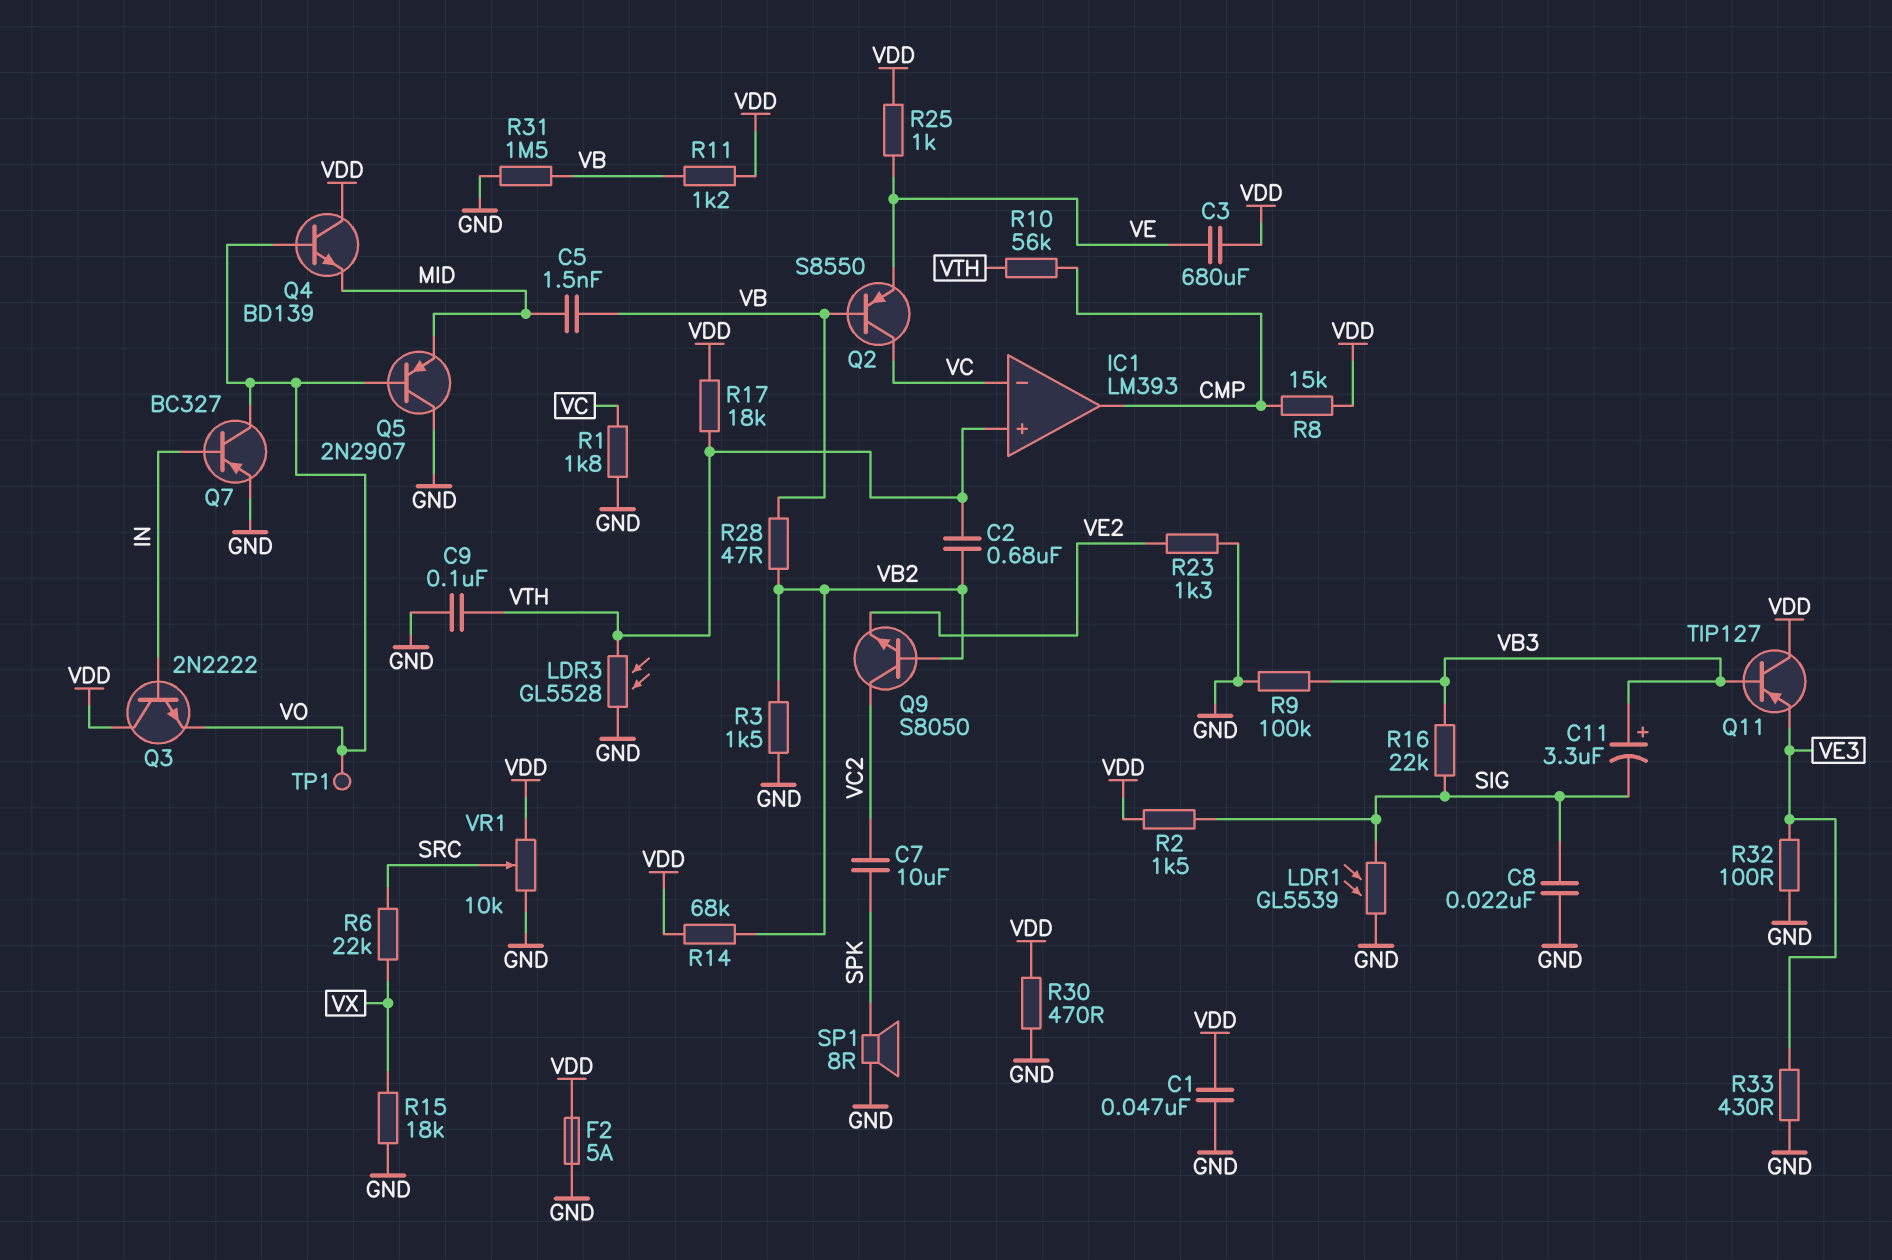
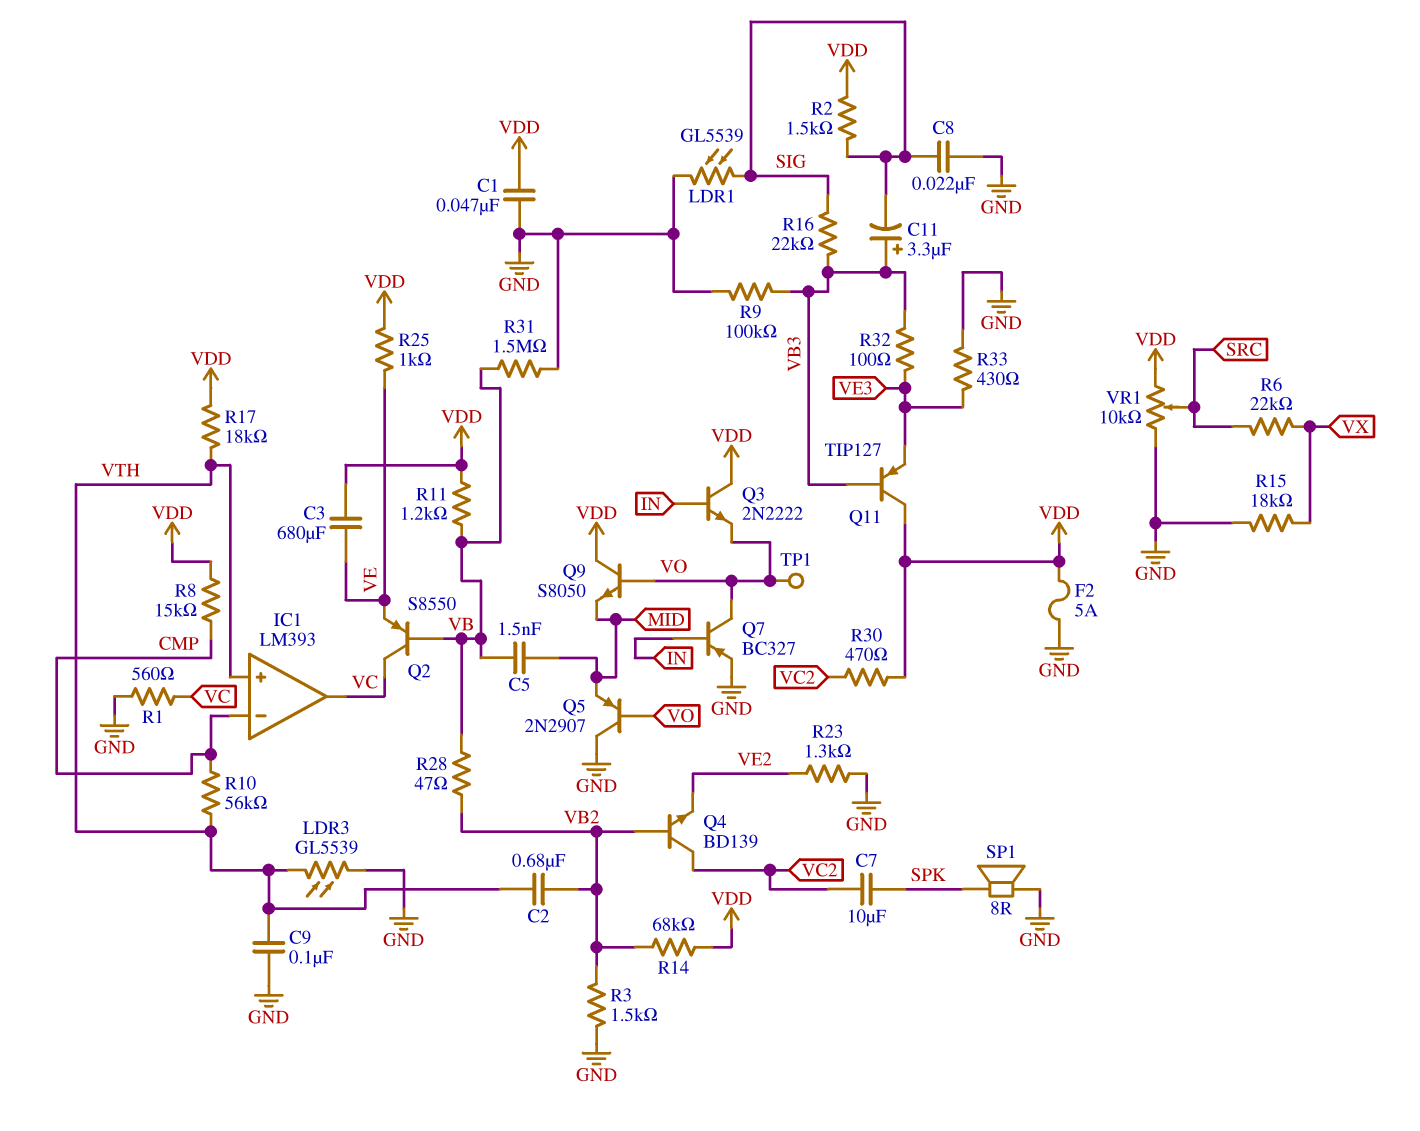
IC1 pin in-: VC -> CMP
IC1 pin out: CMP -> VC
LDR3: GL5528 (GND, VTH) -> GL5539 (GND, VTH)
Q4: NPN BD139 (B VO, C VDD, E MID) -> NPN BD139 (B VB2, C VC2, E VE2)
Q9: NPN S8050 (B VB2, C VC2, E VE2) -> NPN S8050 (B VO, C VDD, E MID)
R1: 1.8k (GND, VC) -> 560 (GND, VC)
R30: 470 (GND, VDD) -> 470 (VC2, VDD)
R32: 100 (GND, VE3) -> 100 (VB3, VE3)

